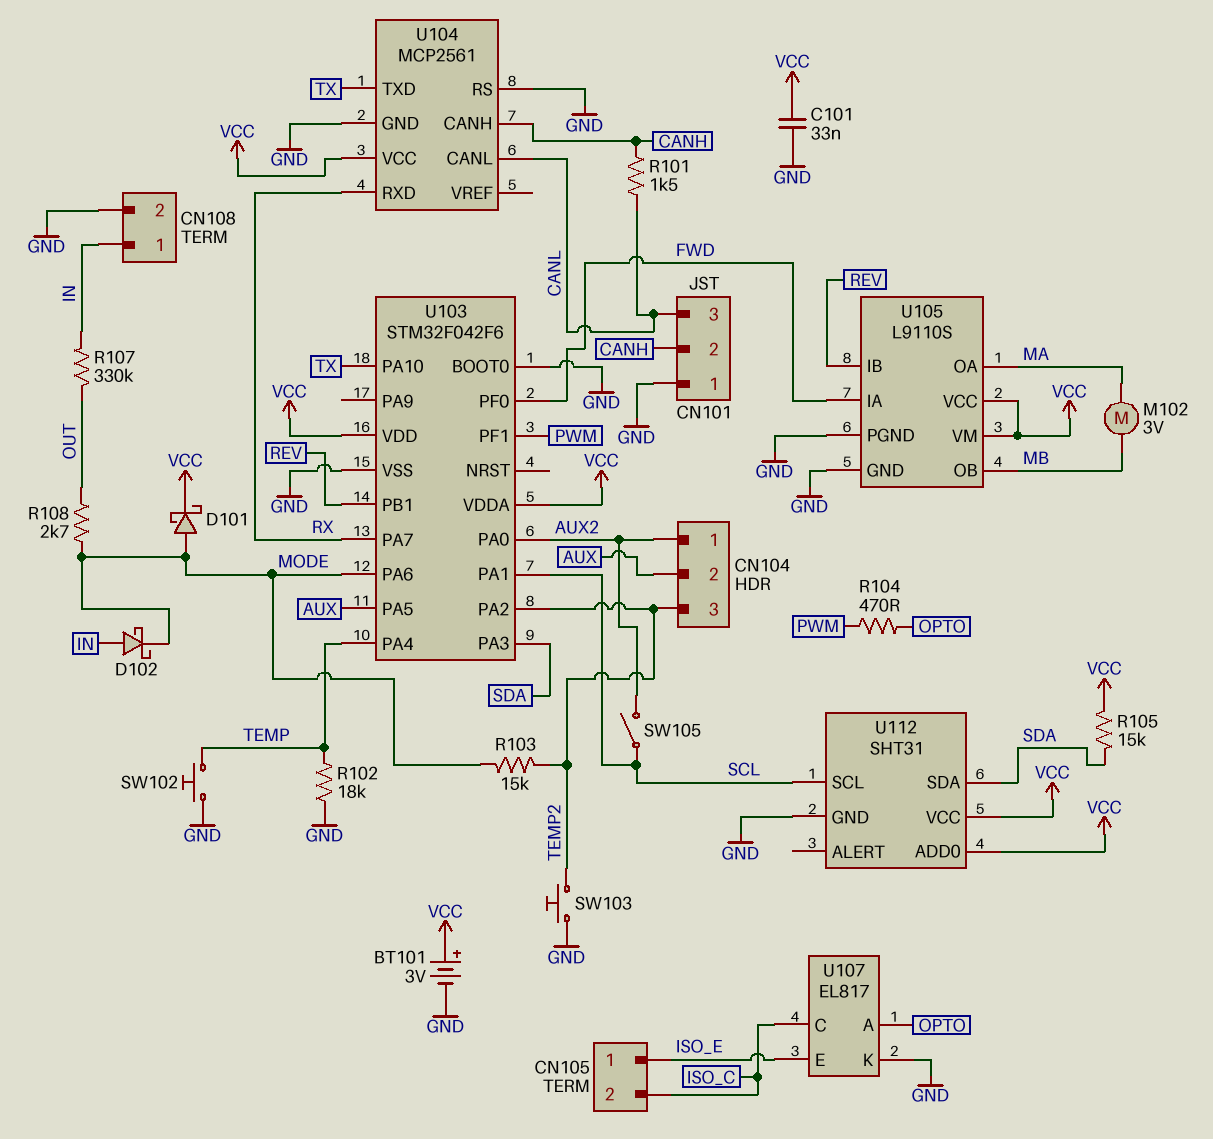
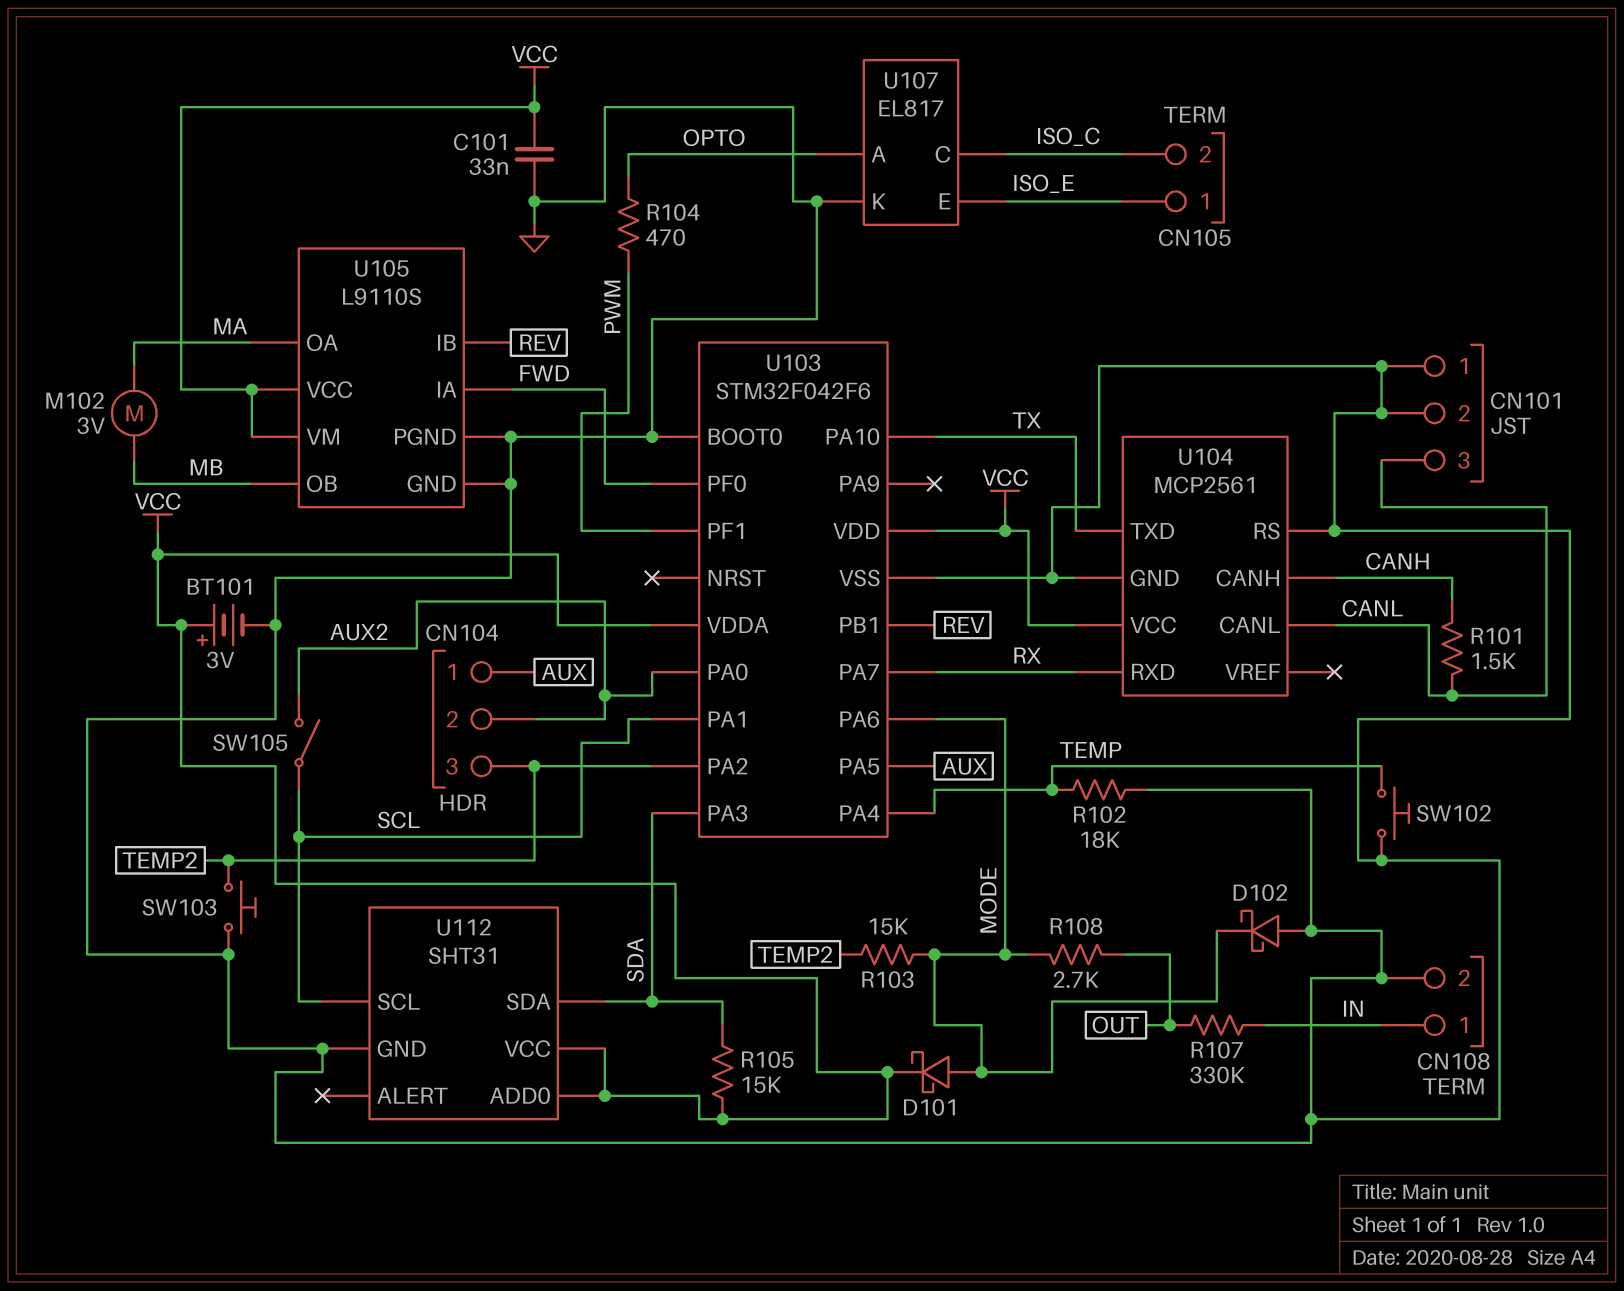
CN101 pin 2: CANH -> GND
CN104 pin 1: AUX2 -> AUX
CN104 pin 2: AUX -> AUX2
D102: schottky (A IN, K MODE) -> schottky (A GND, K MODE)

